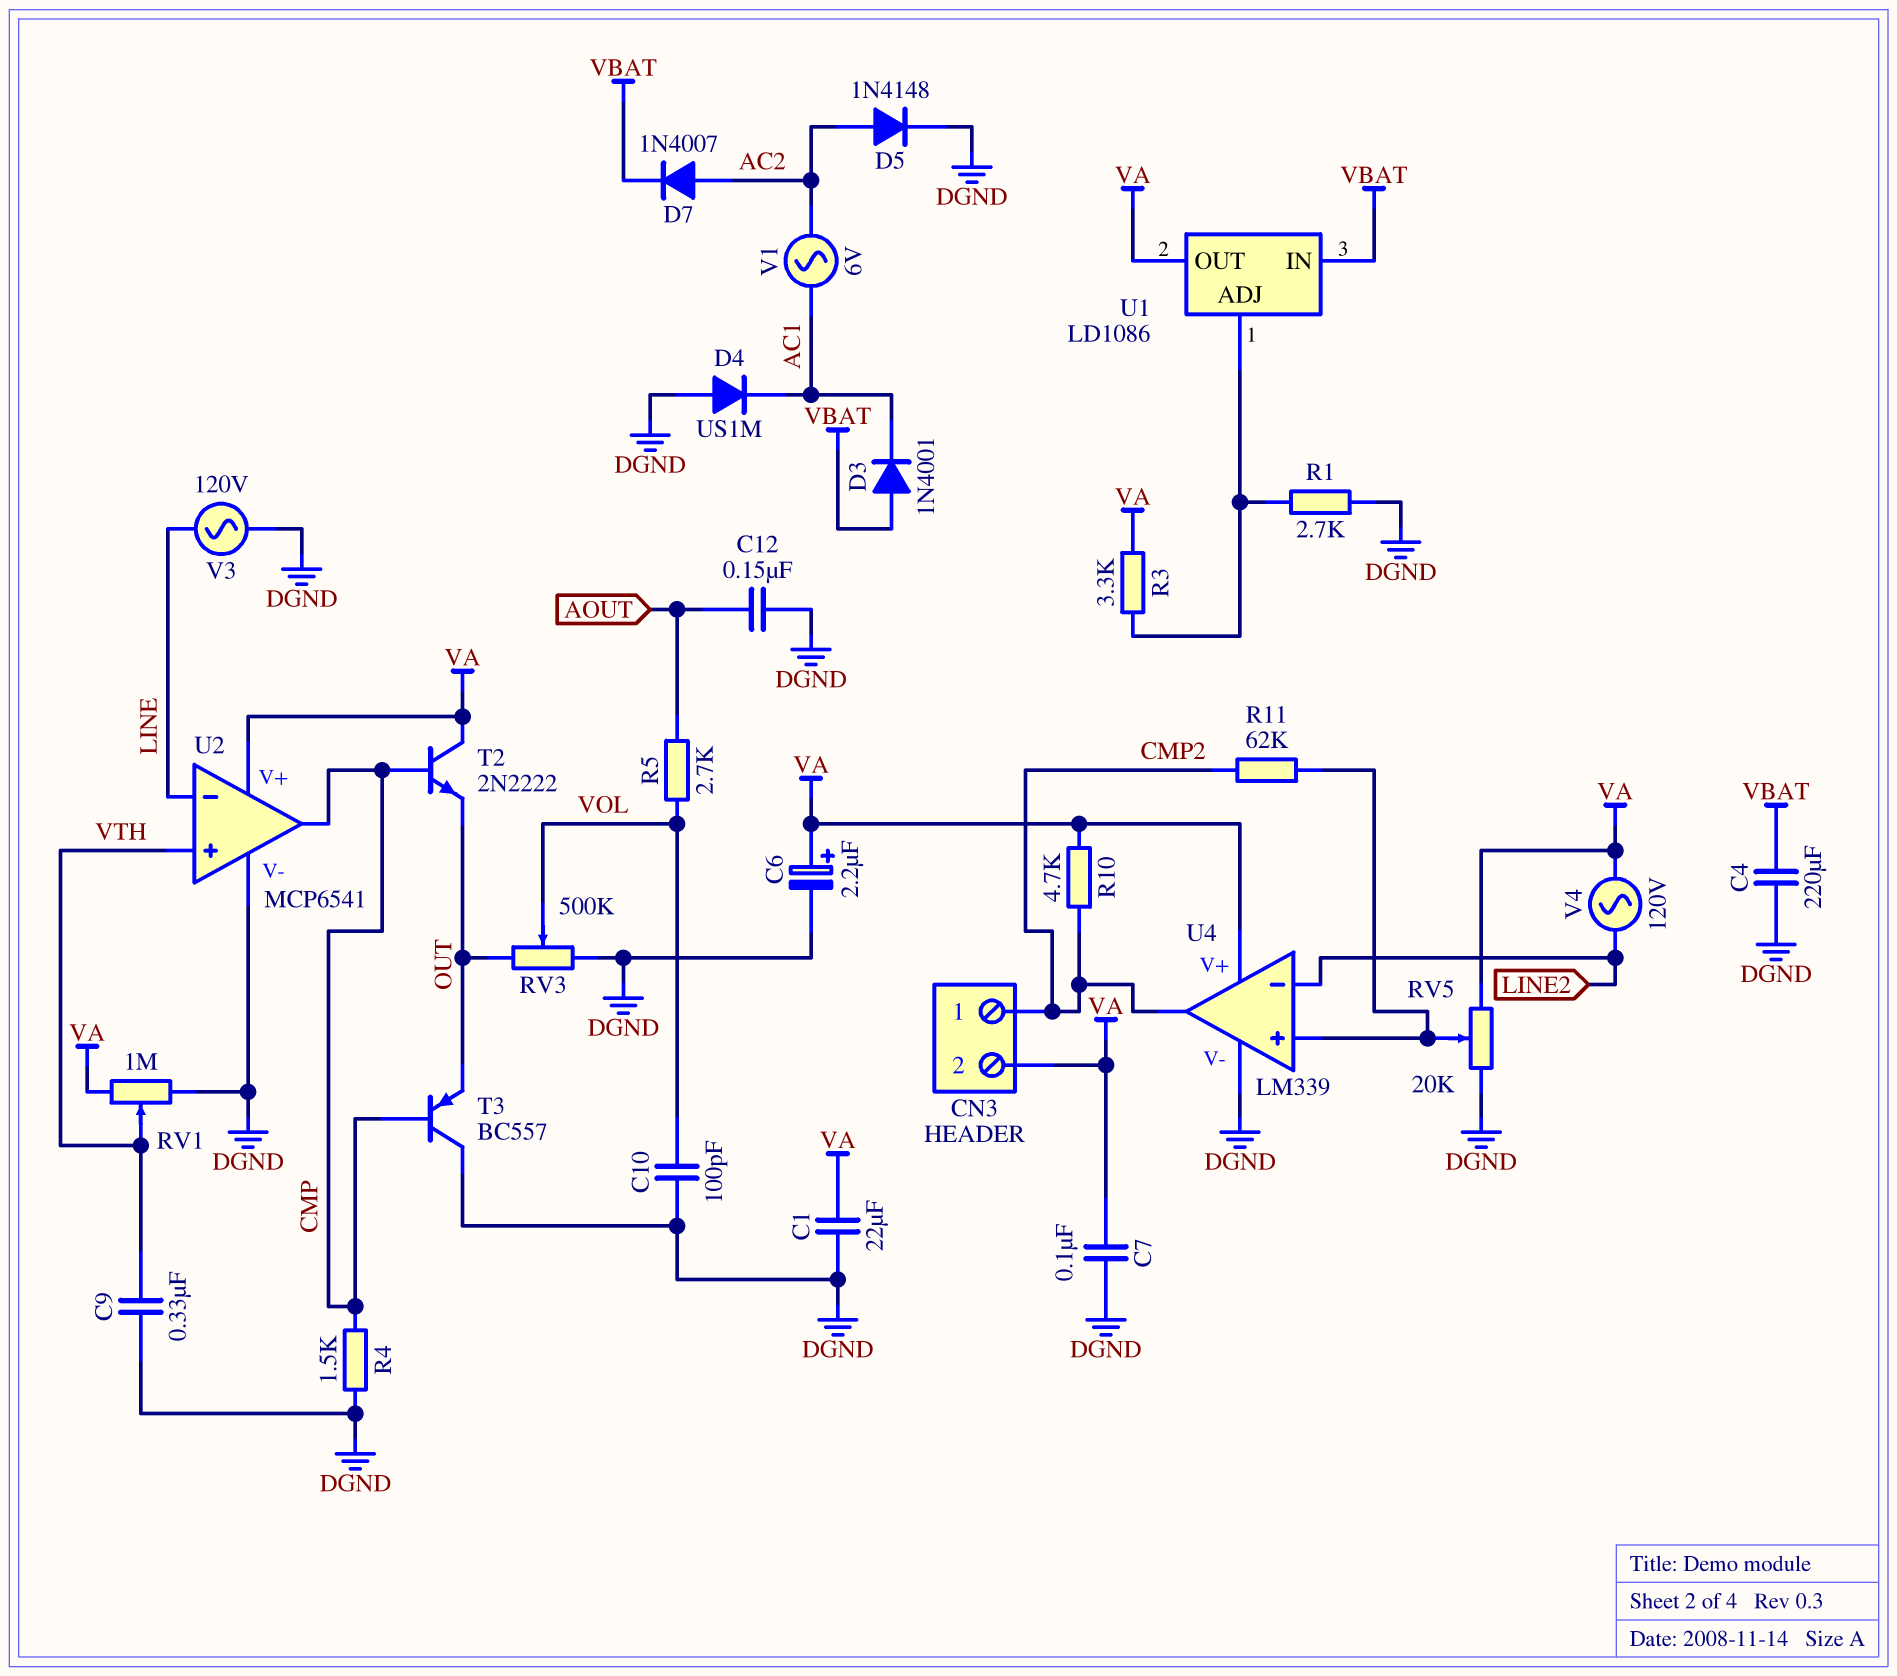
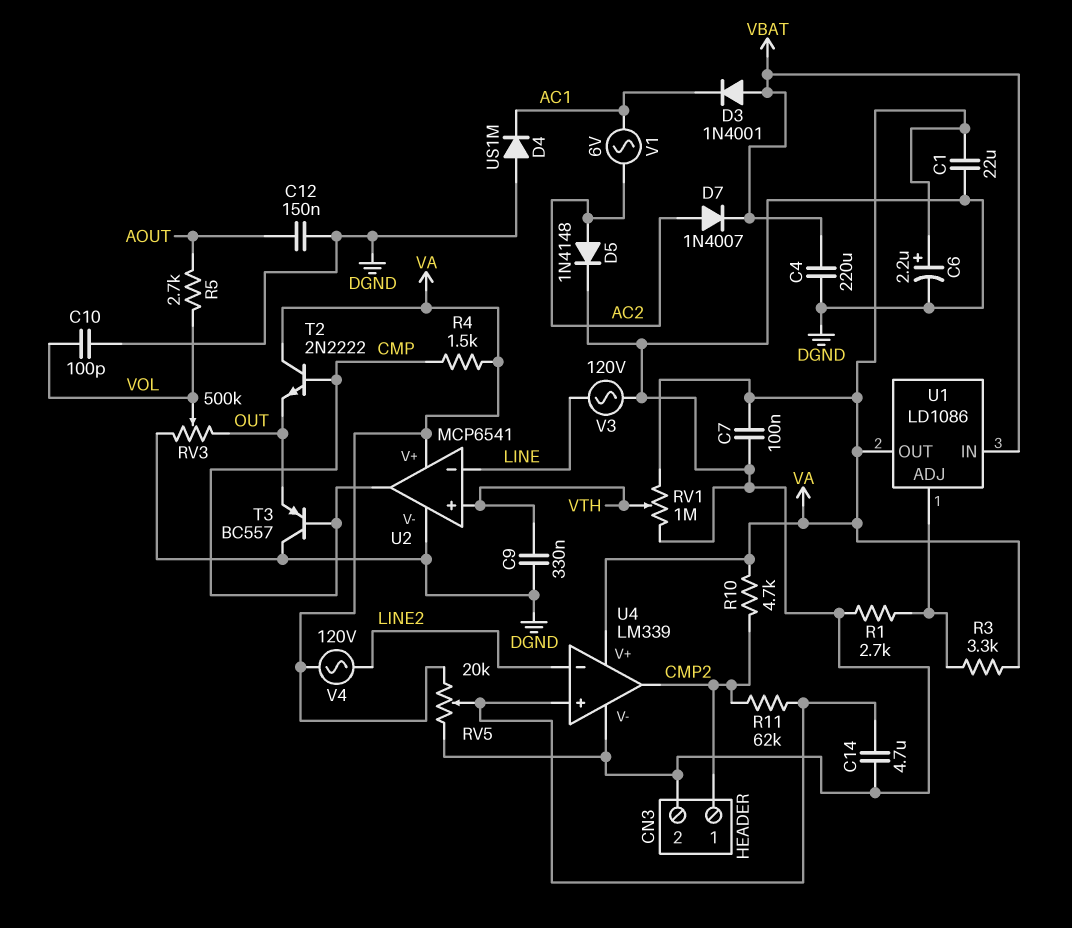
C14: none -> 4.7uF (DGND, U4/in+)
CN3 pin 2: VA -> DGND
R4: 1.5k (CMP, DGND) -> 1.5k (CMP, VA)

